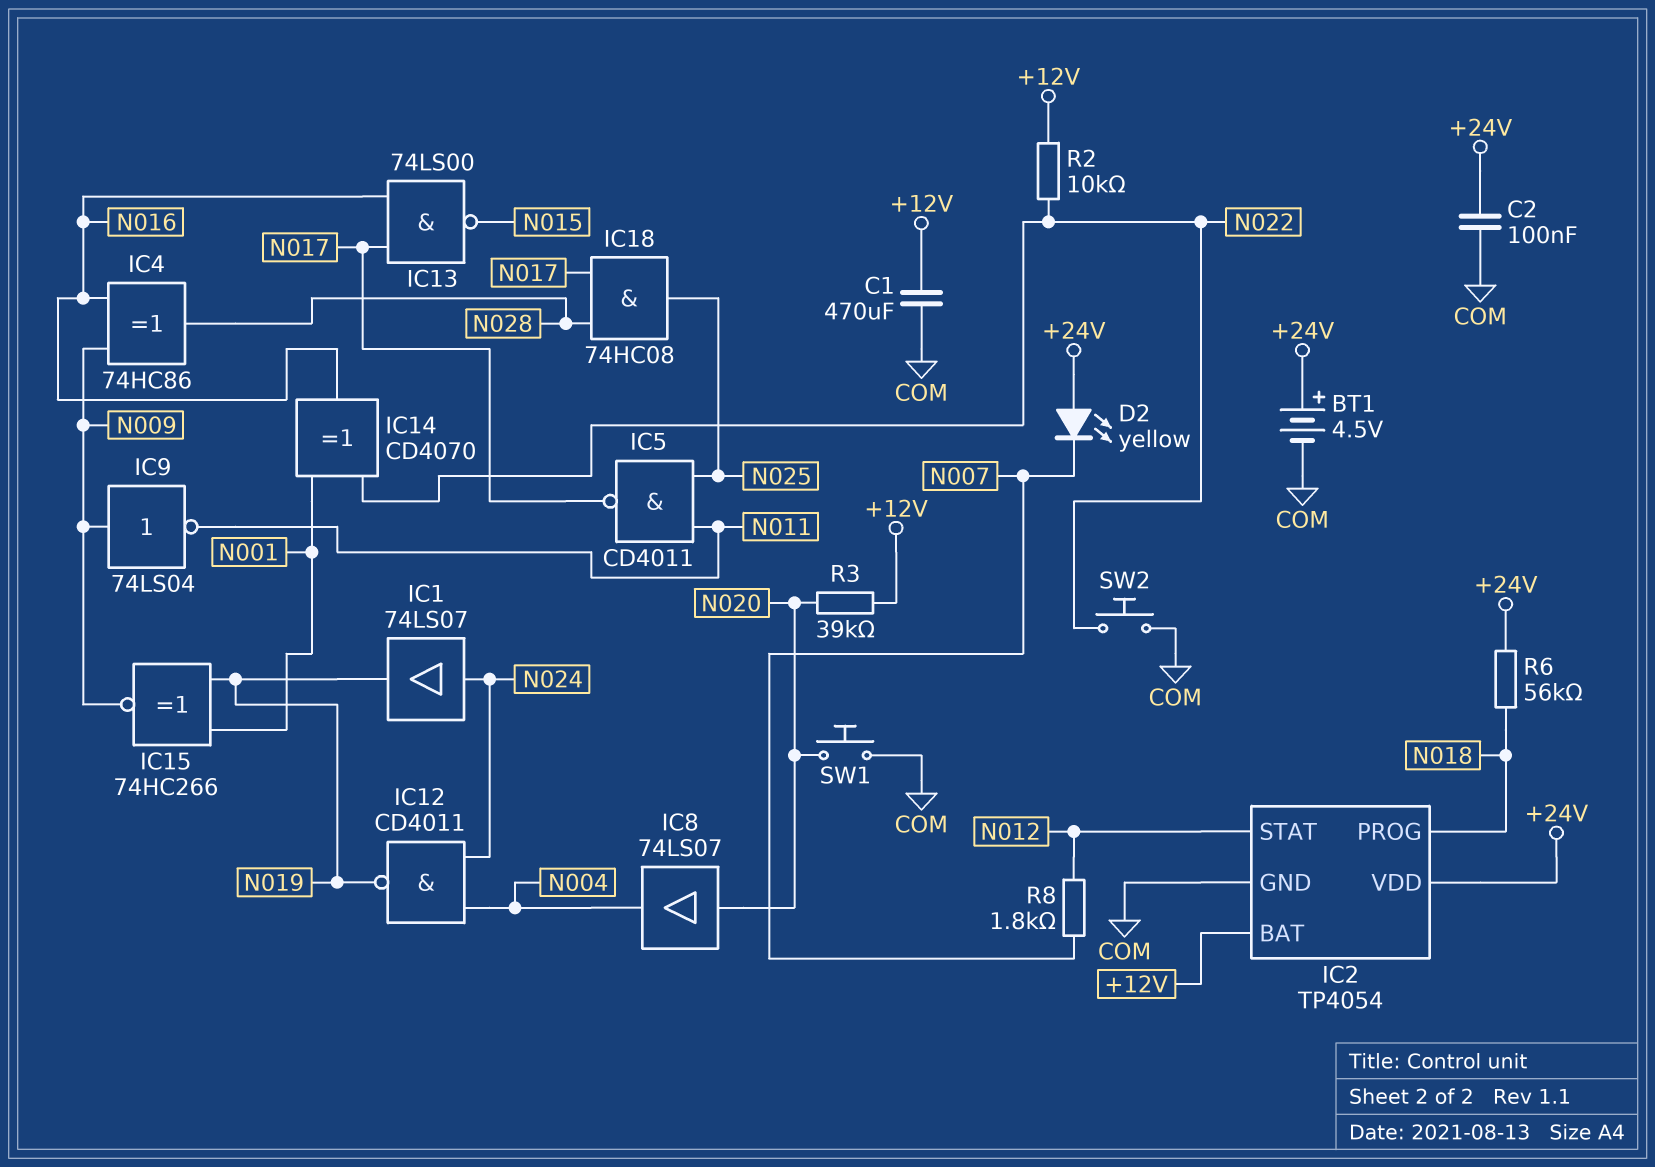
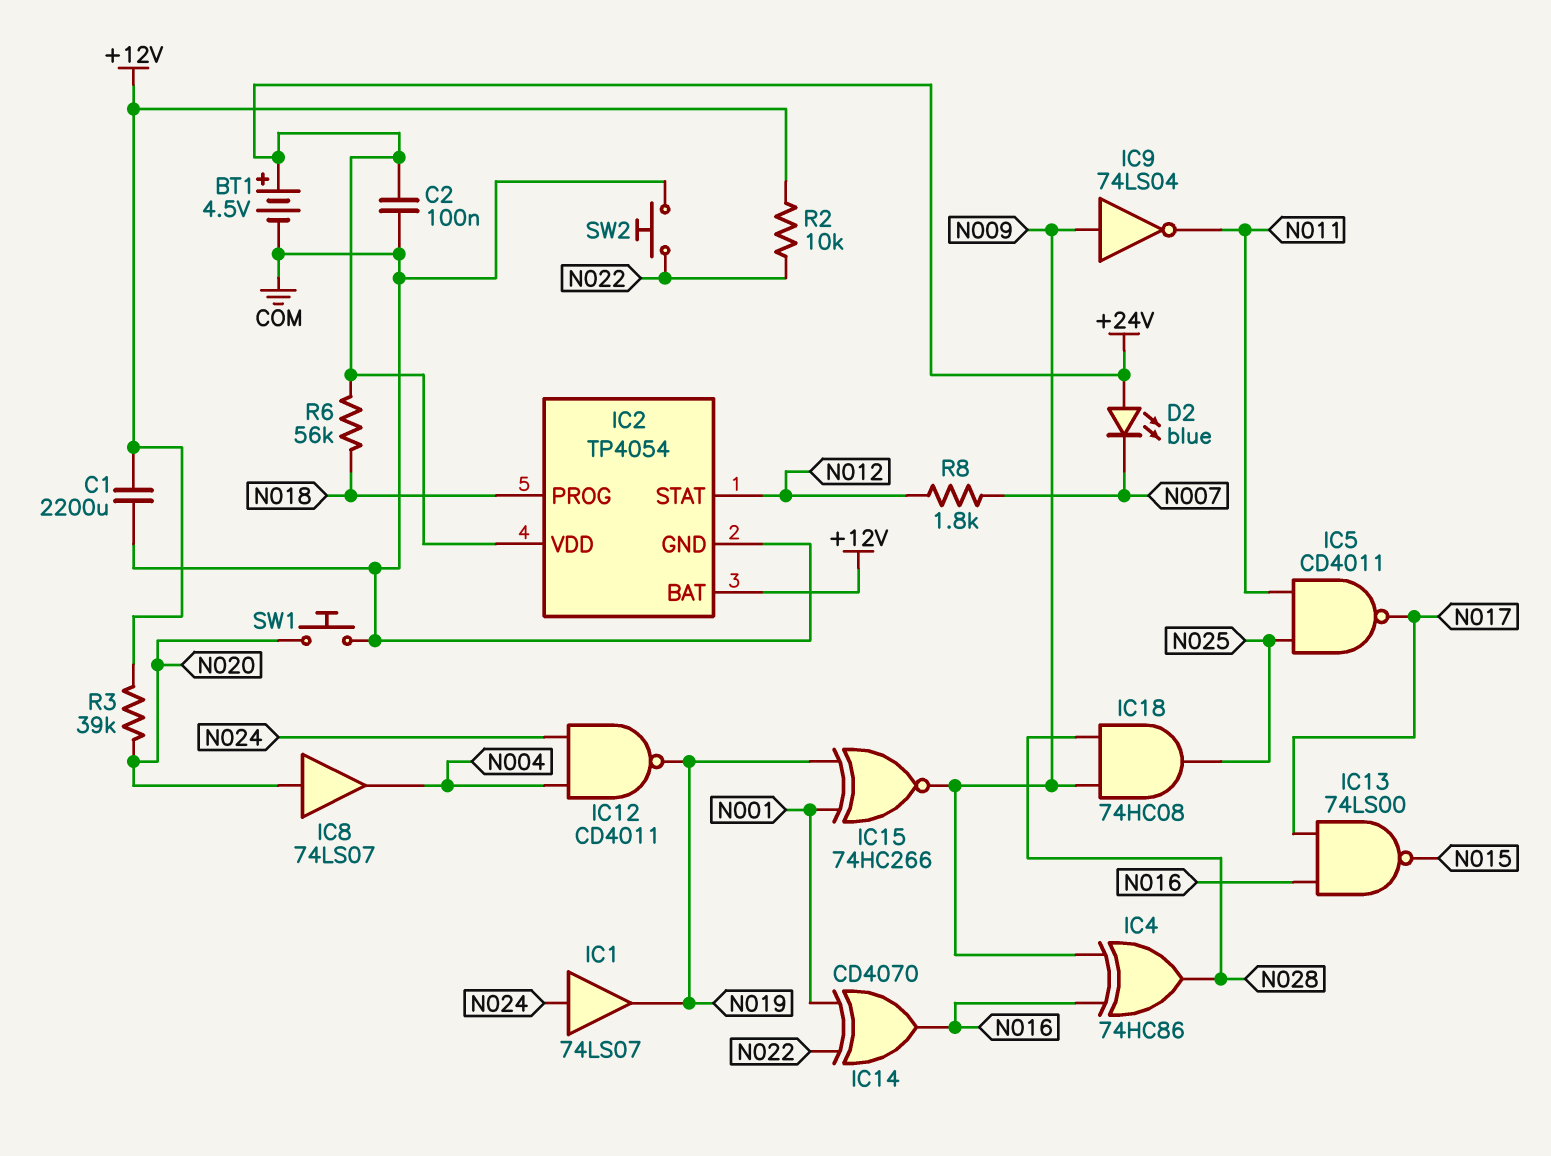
C1: 470uF (+12V, COM) -> 2200uF (+12V, COM)
D2: LED yellow (A +24V, K N007) -> LED blue (A +24V, K N007)
IC18: AND 74HC08 (in N017, in N028, out N025) -> AND 74HC08 (in N009, in N028, out N025)

